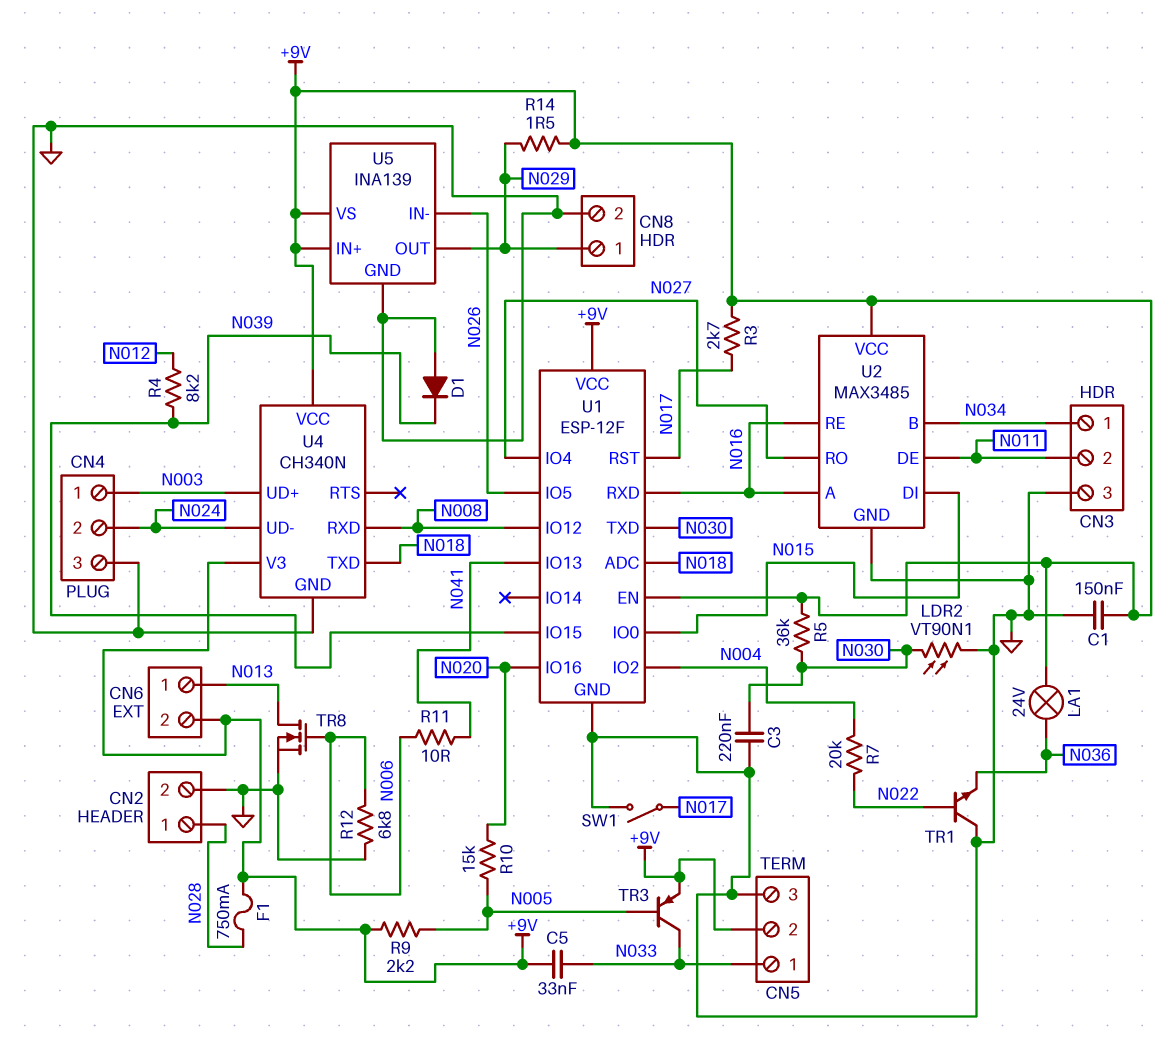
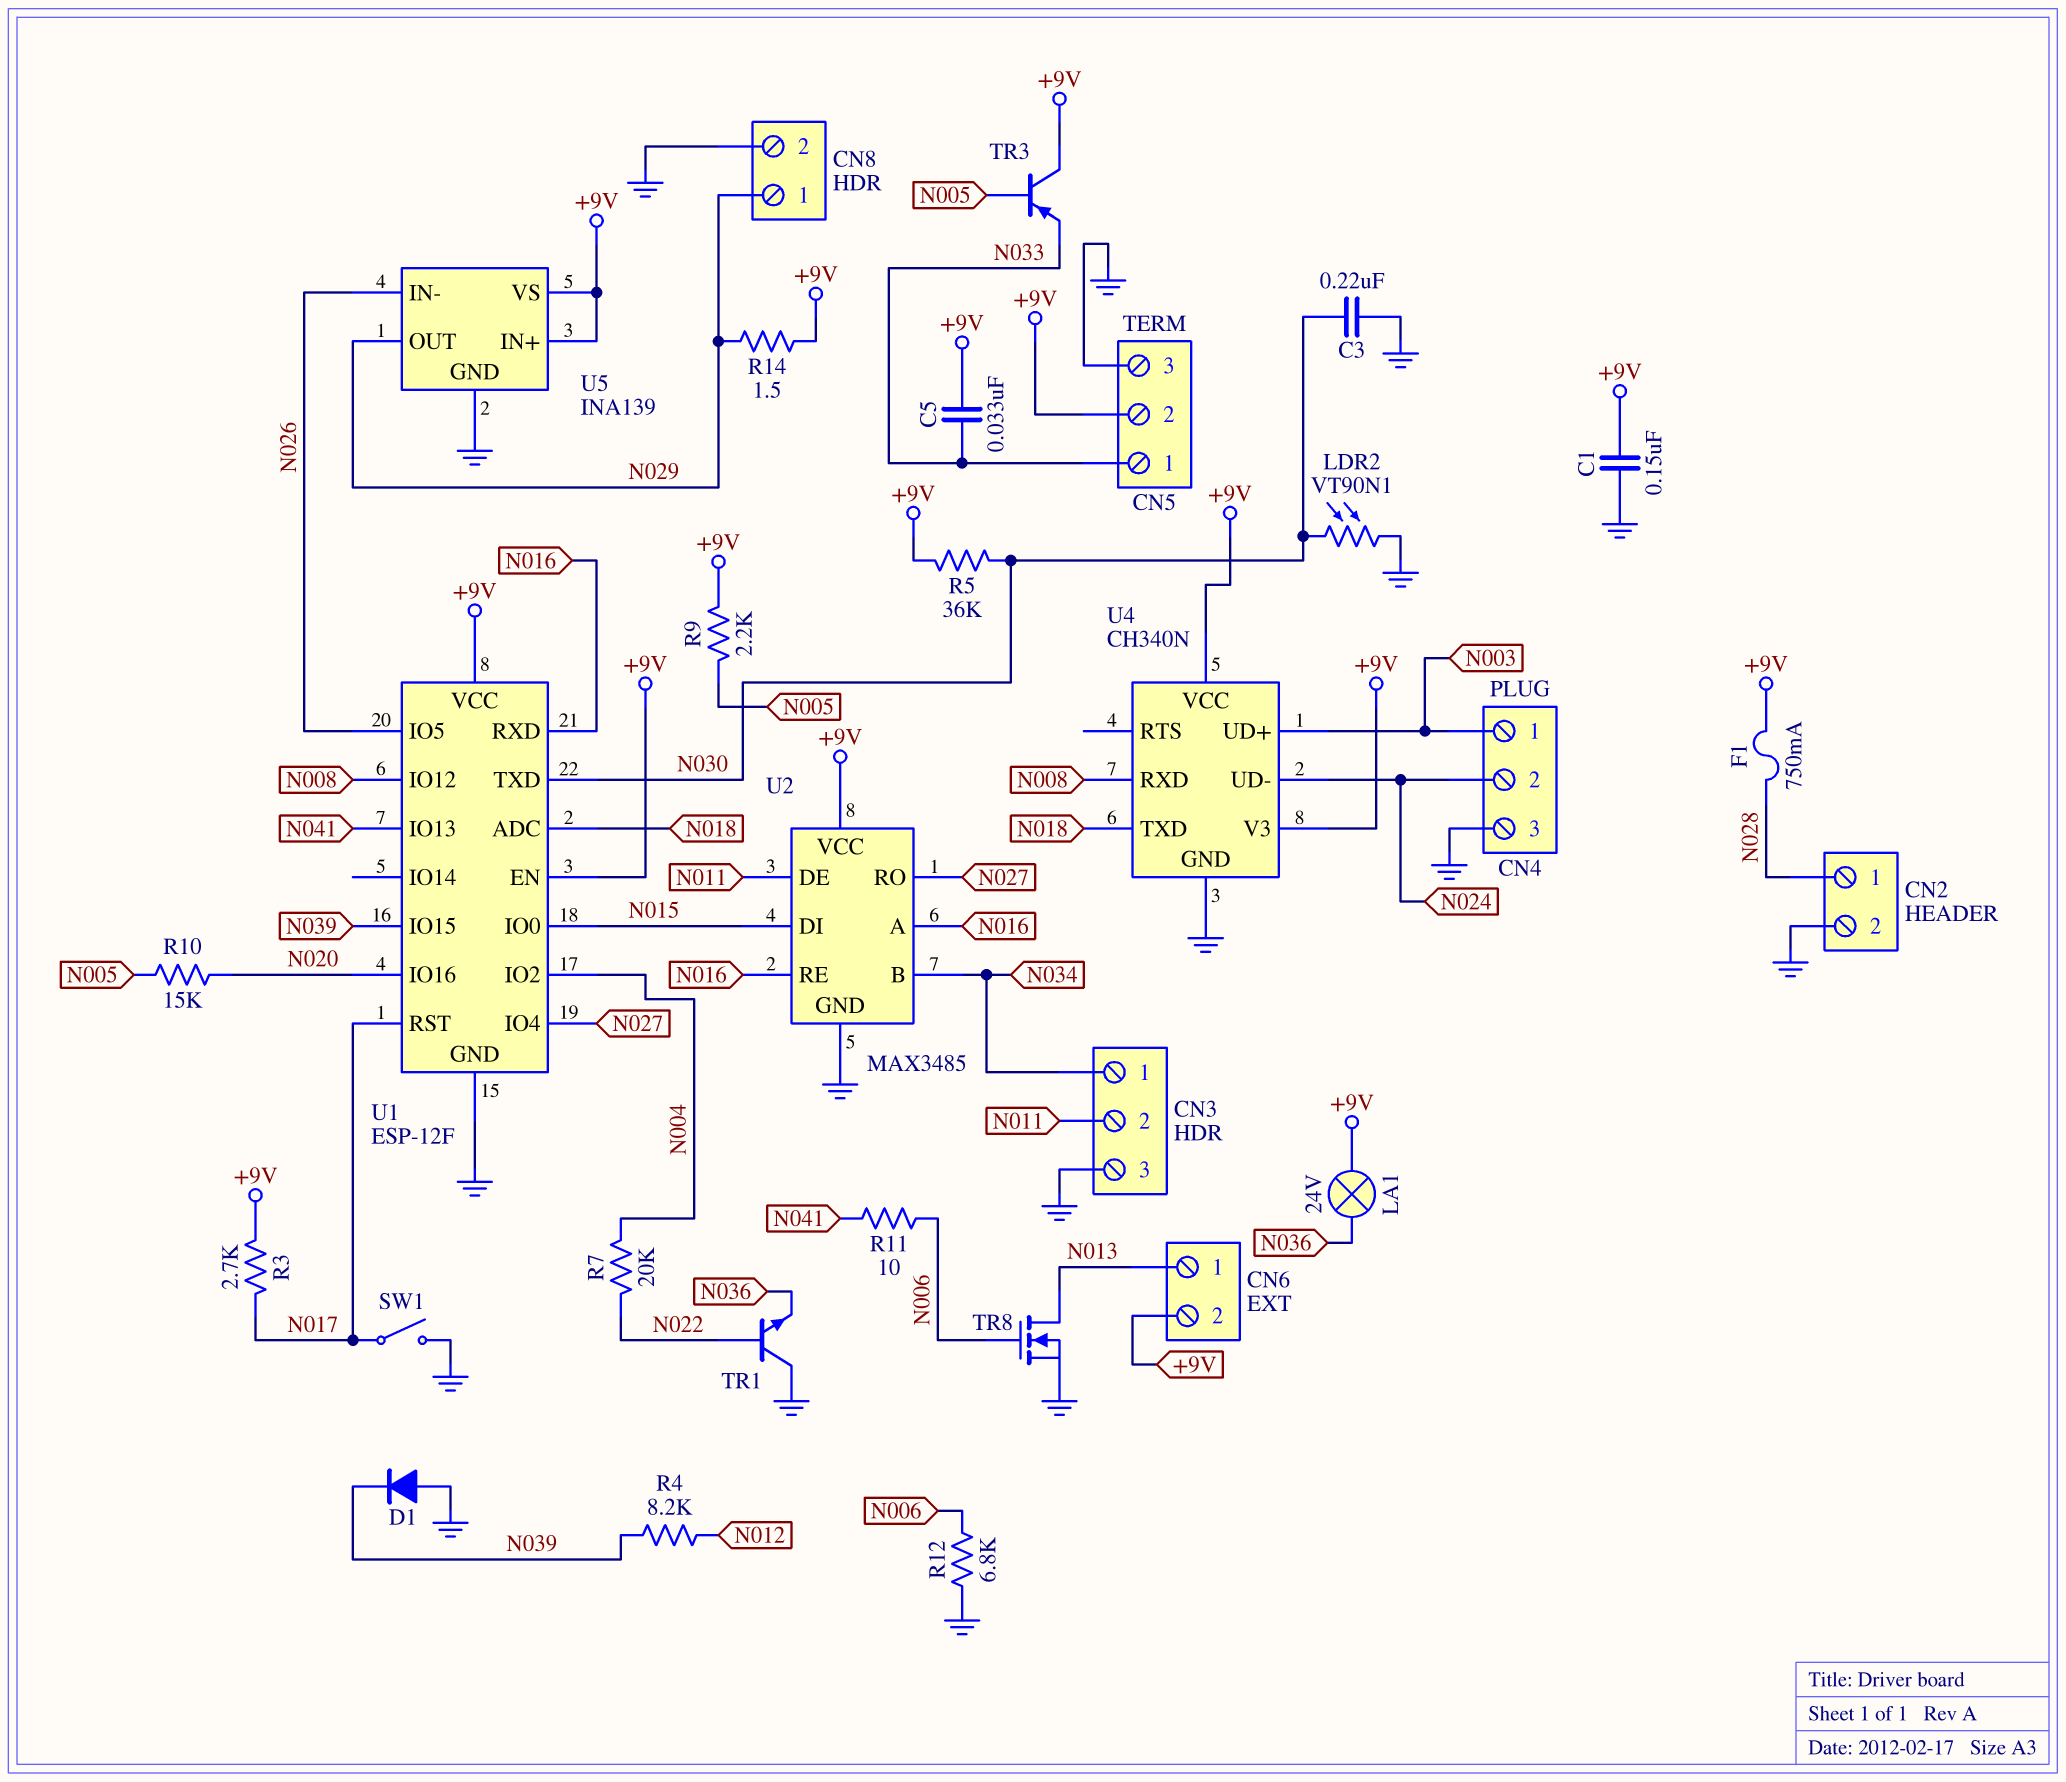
TR3: PNP (B N005, C N033, E +9V) -> PNP (B N005, C +9V, E N033)

